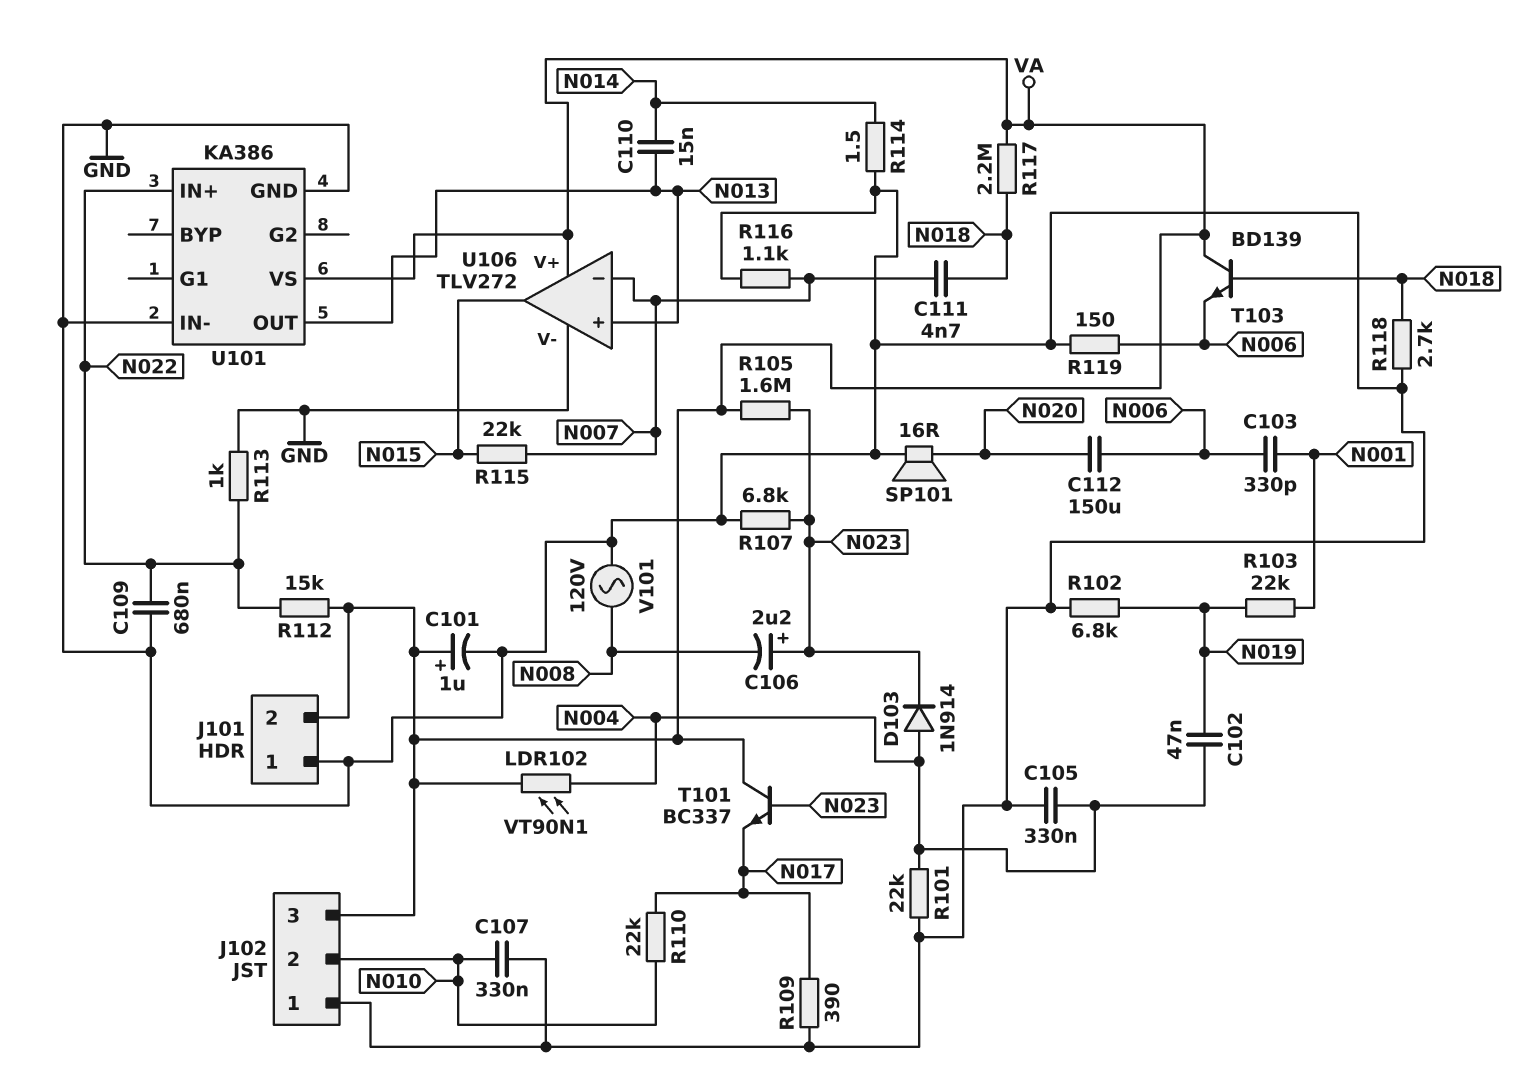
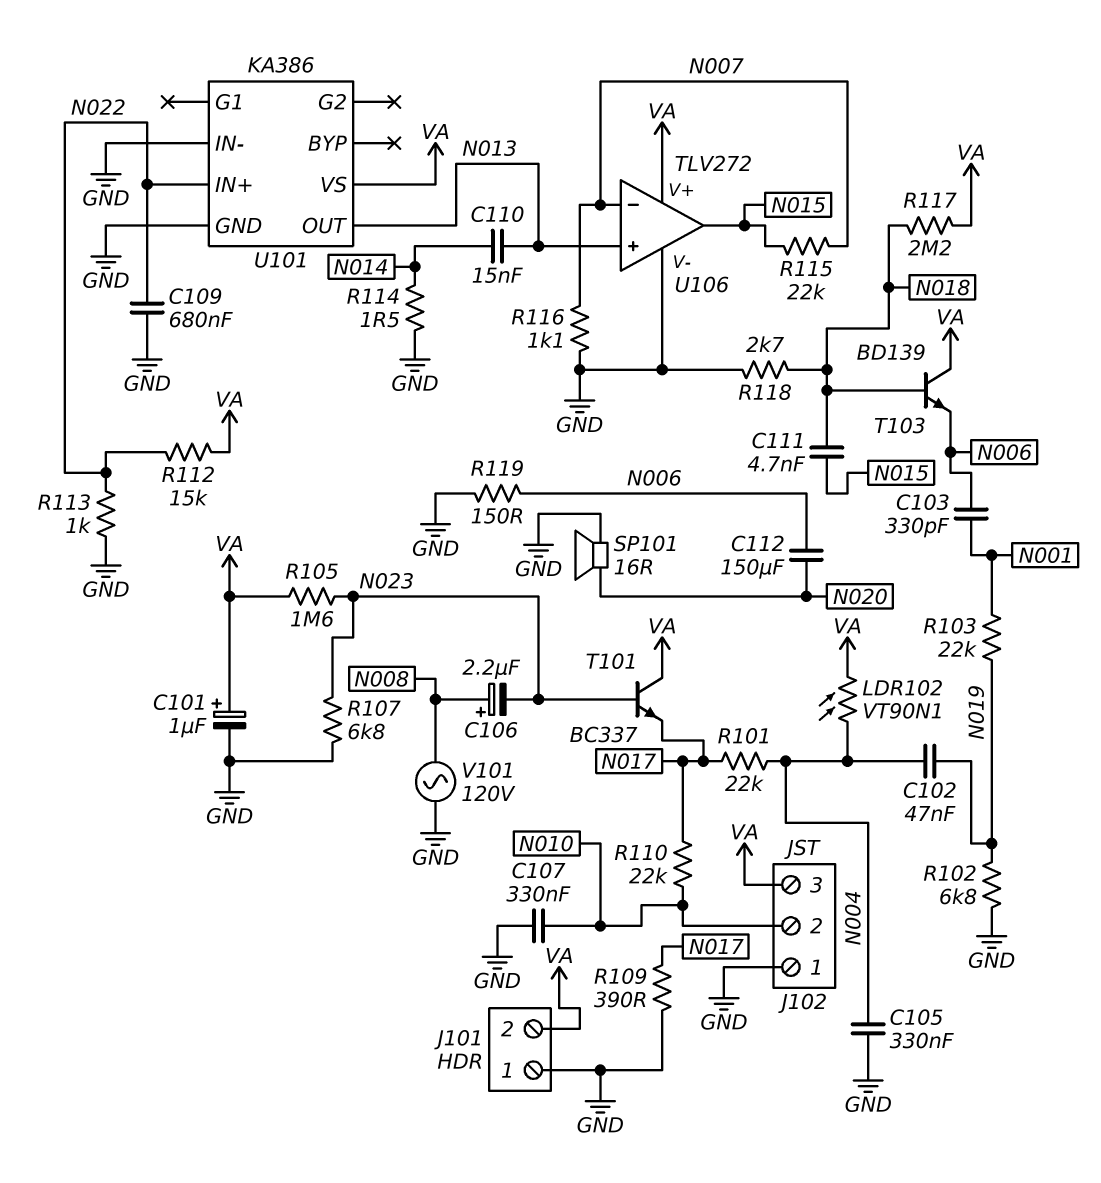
C106: 2.2uF (plus N023, minus N008) -> 2.2uF (plus N008, minus N023)
C111: 4.7nF (N007, N018) -> 4.7nF (N015, N018)
D103: diode 1N914 (A N004, K N023) -> none
R101: 22k (GND, N004) -> 22k (N004, N017)

